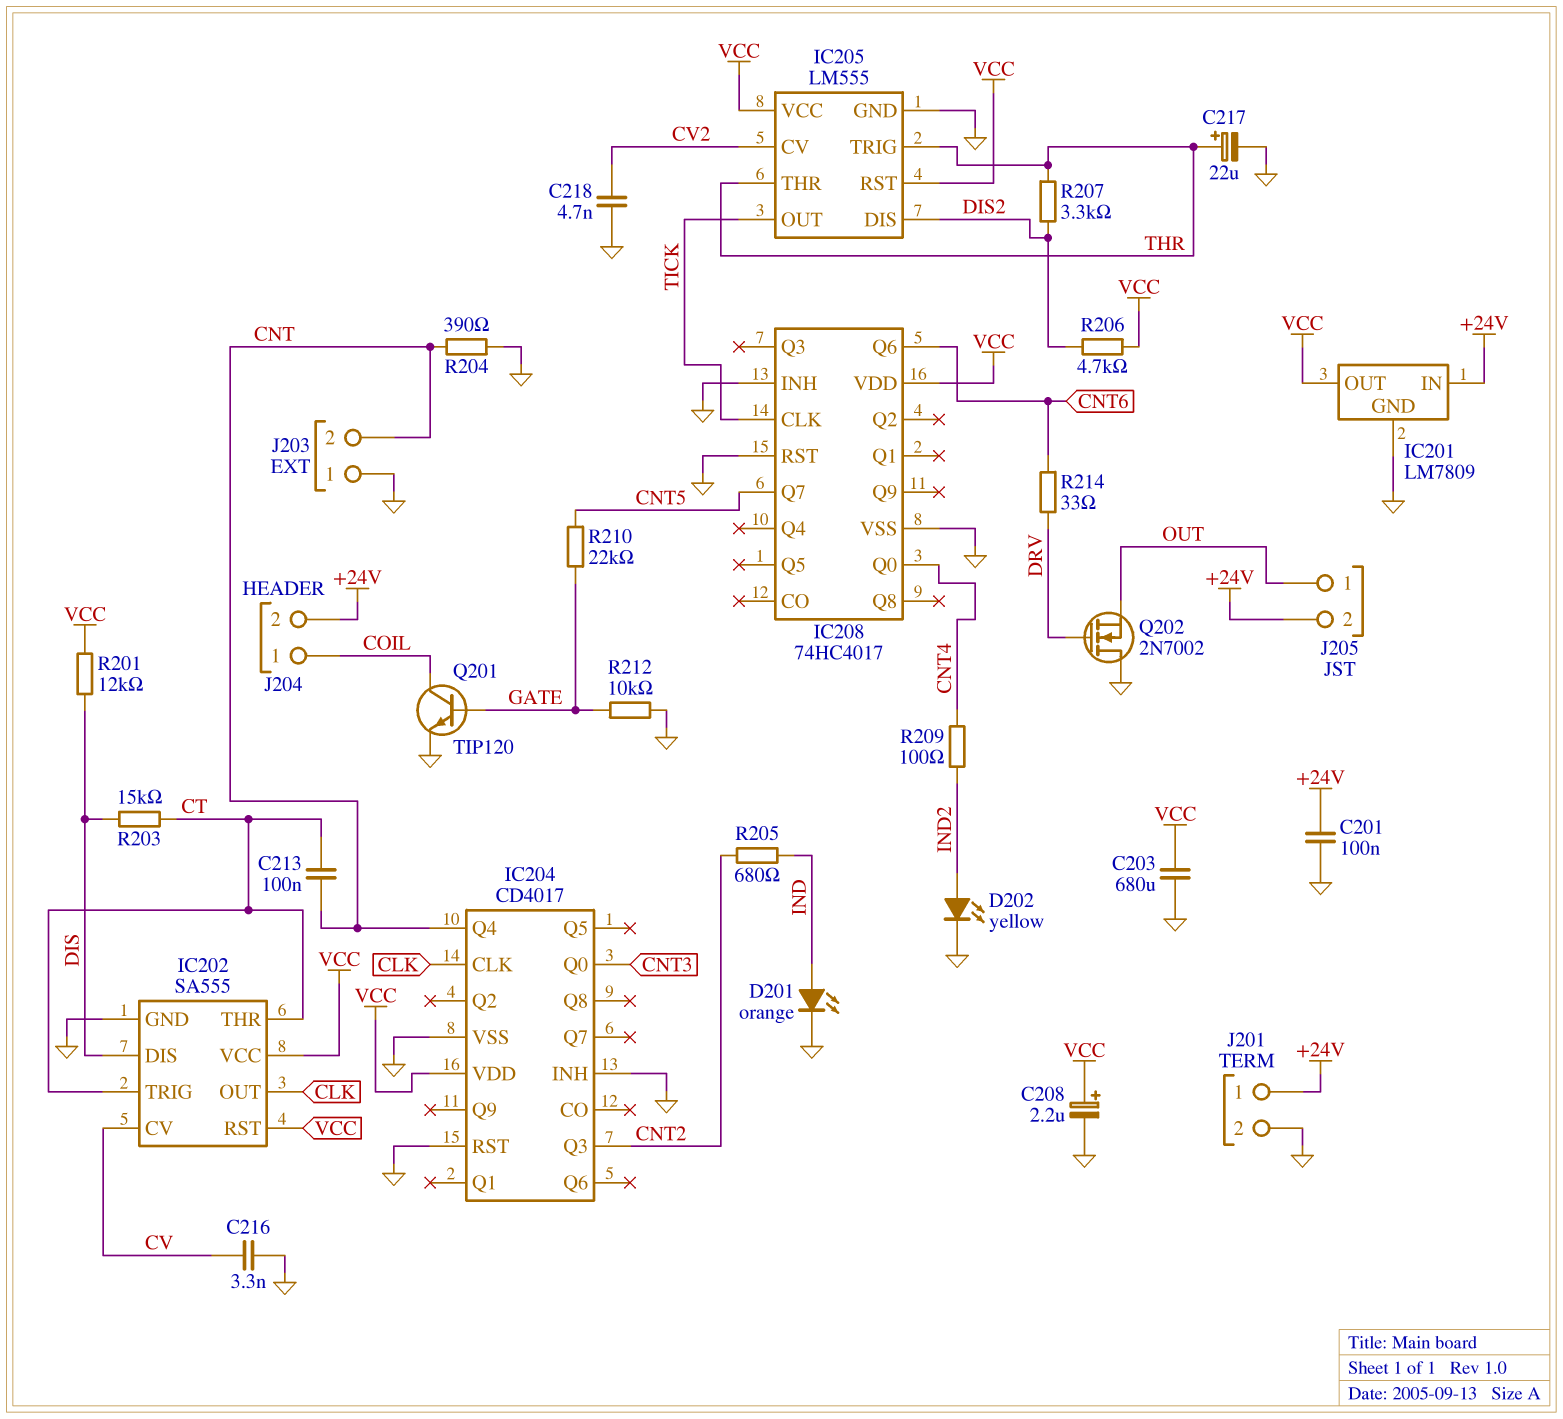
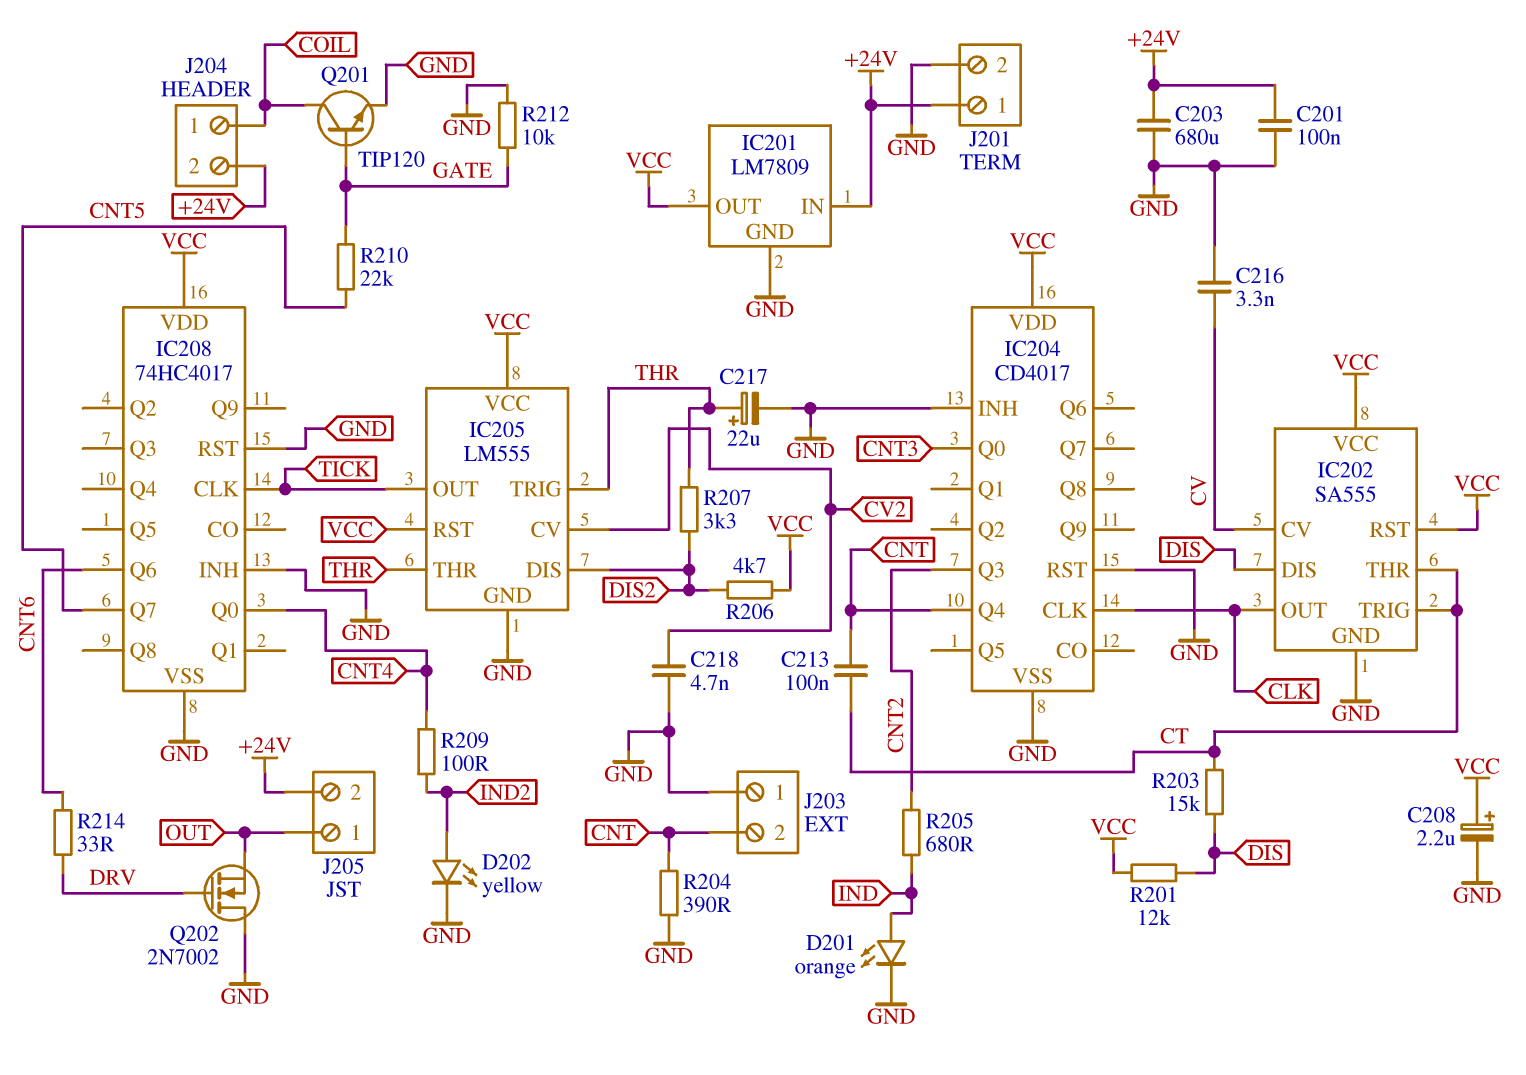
C203: 680uF (GND, VCC) -> 680uF (+24V, GND)

